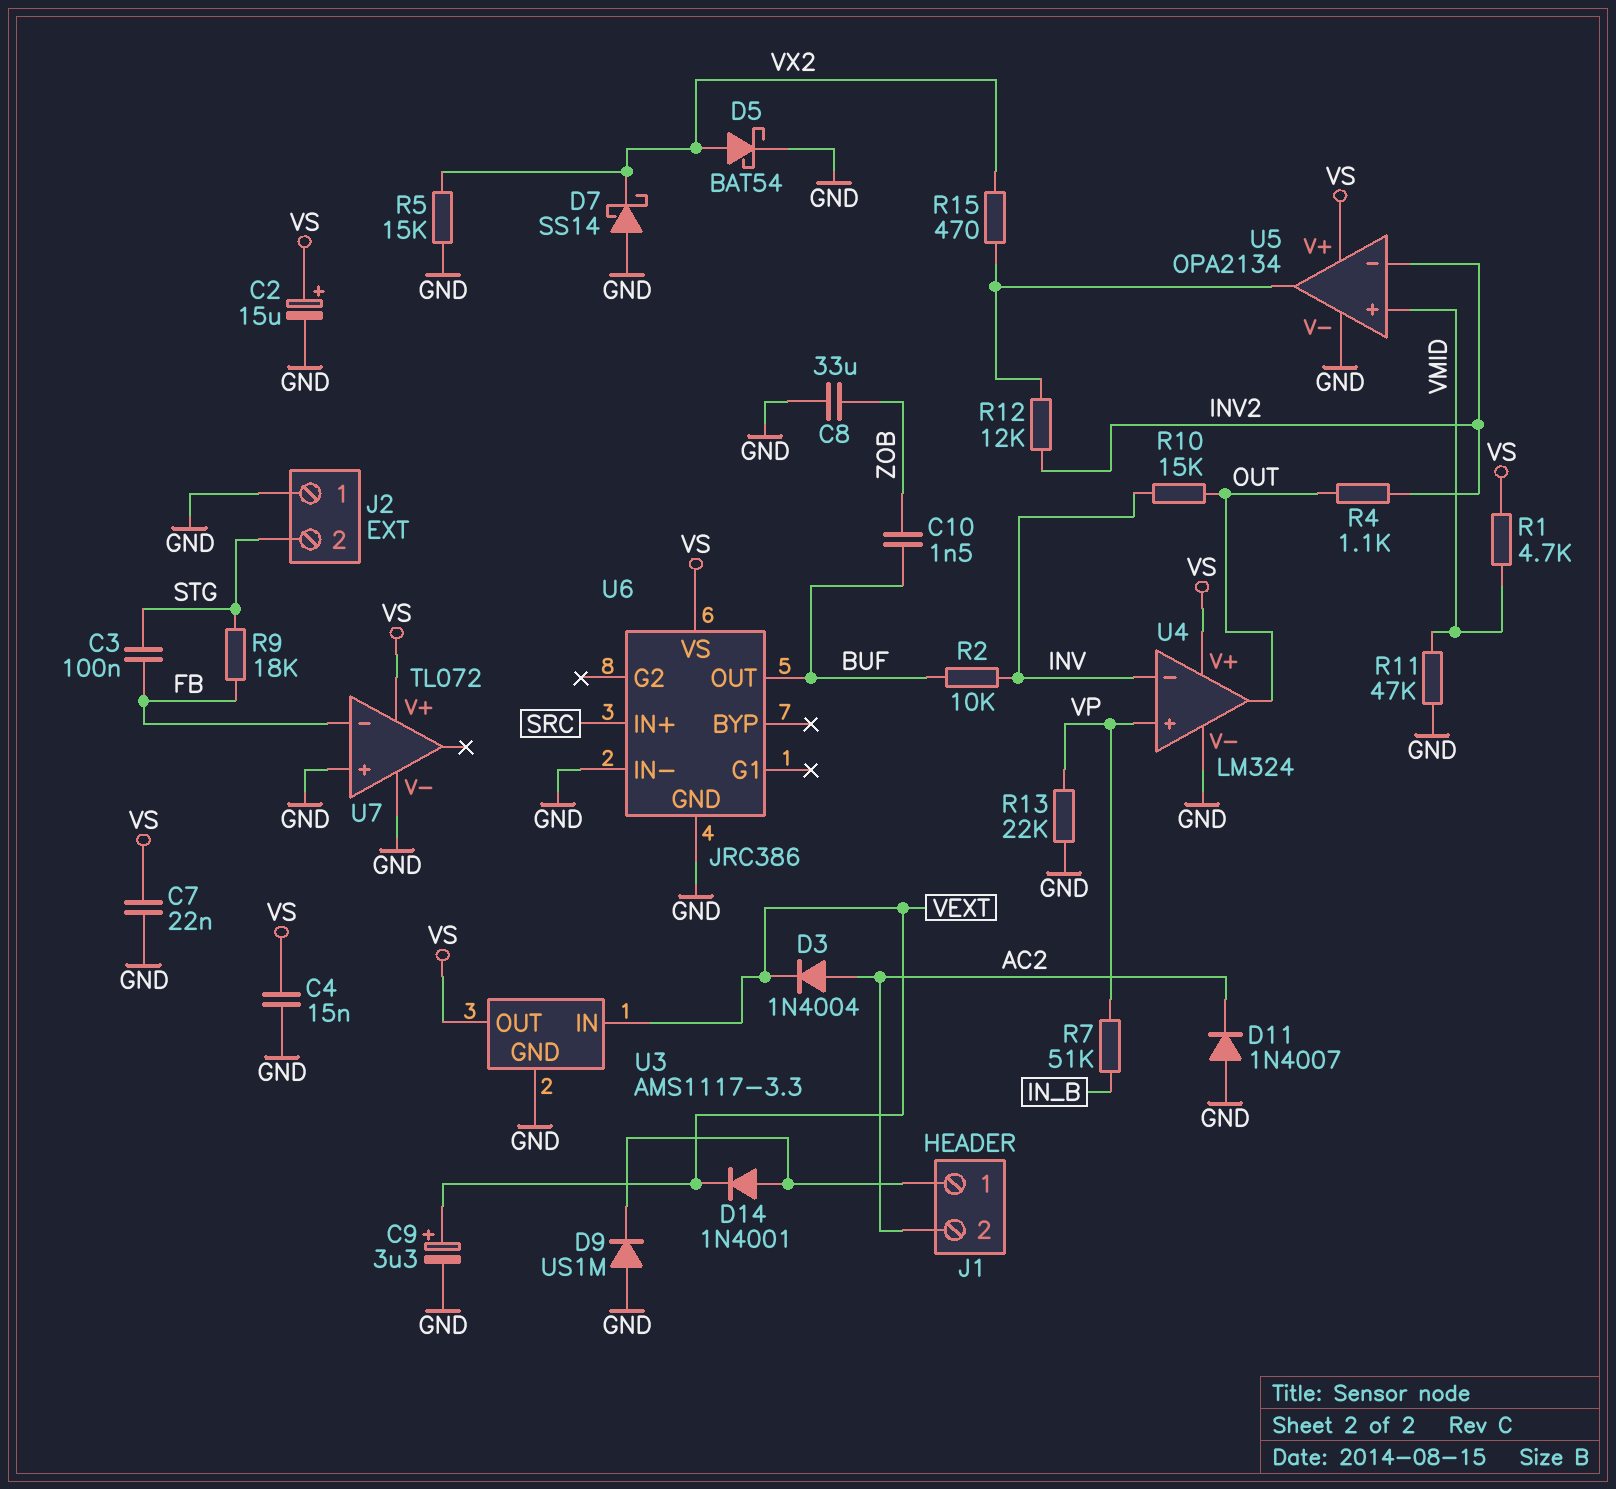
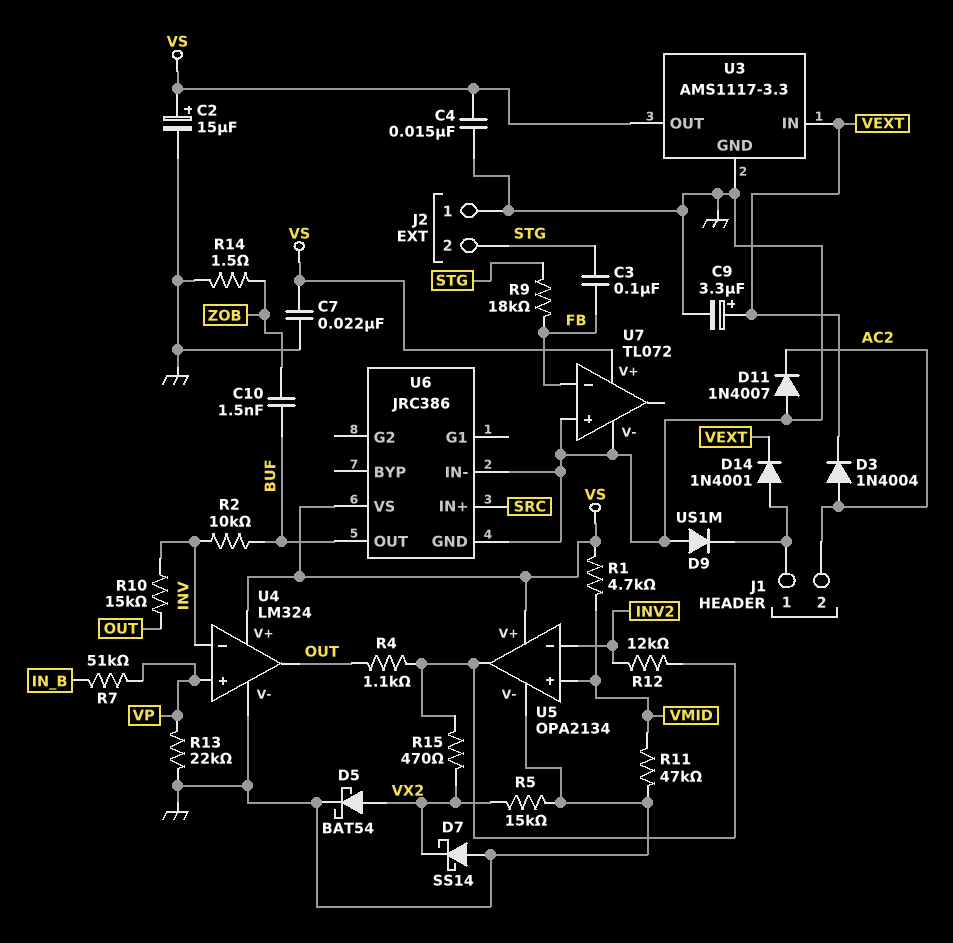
C8: 33uF (GND, ZOB) -> none
R4: 1.1k (INV2, OUT) -> 1.1k (OUT, U5/out)
R14: none -> 1.5 (GND, ZOB)

